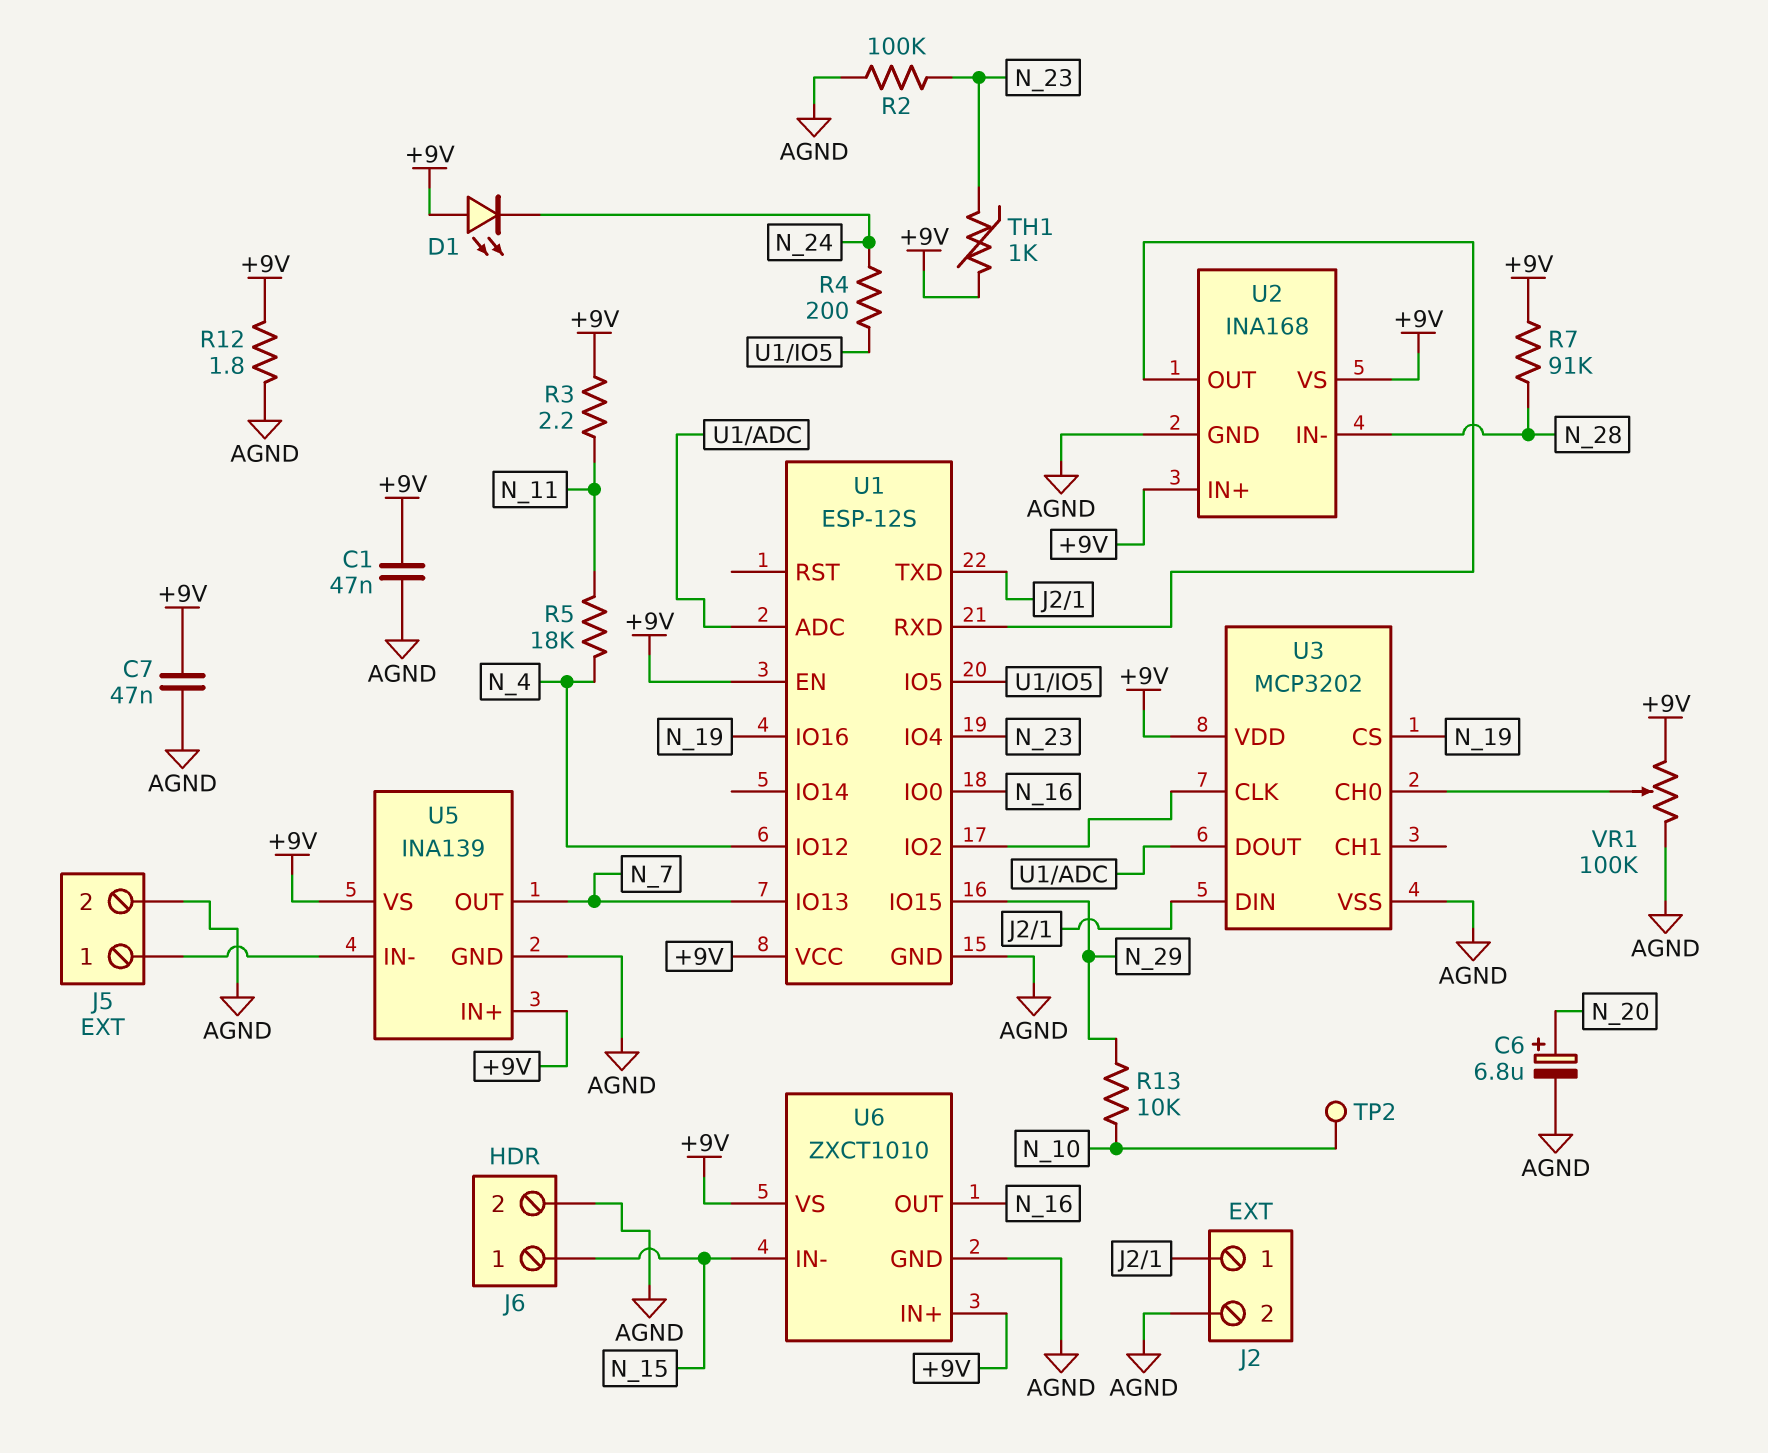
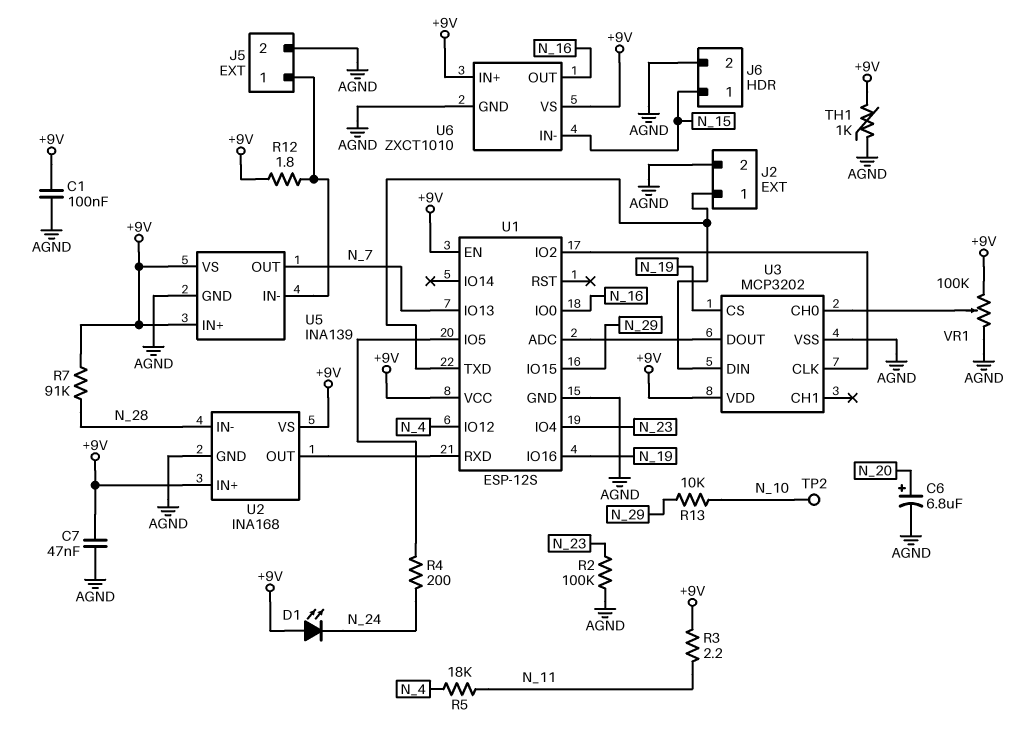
C1: 47nF (+9V, AGND) -> 100nF (+9V, AGND)
R12: 1.8 (+9V, AGND) -> 1.8 (+9V, J5/1)
TH1: 1k (+9V, N_23) -> 1k (+9V, AGND)

